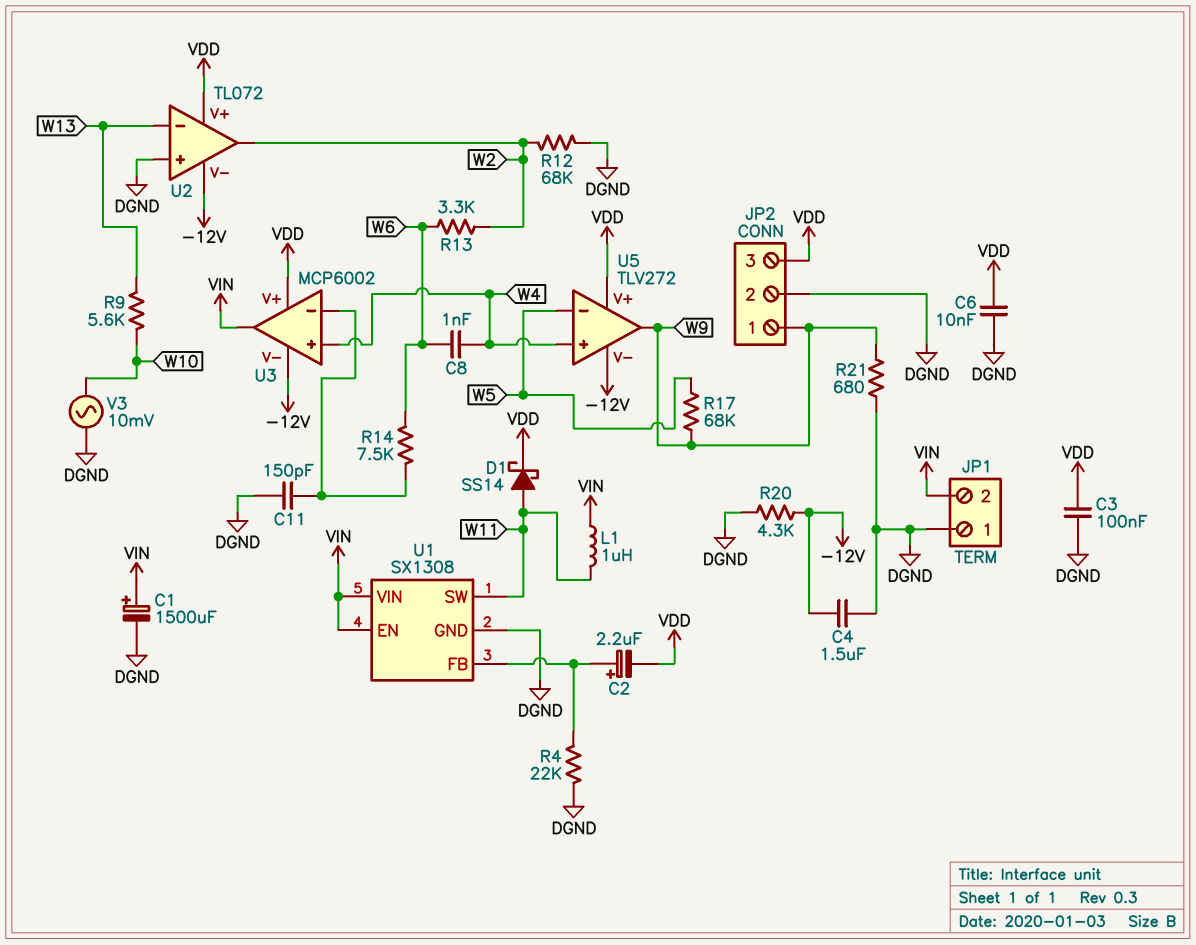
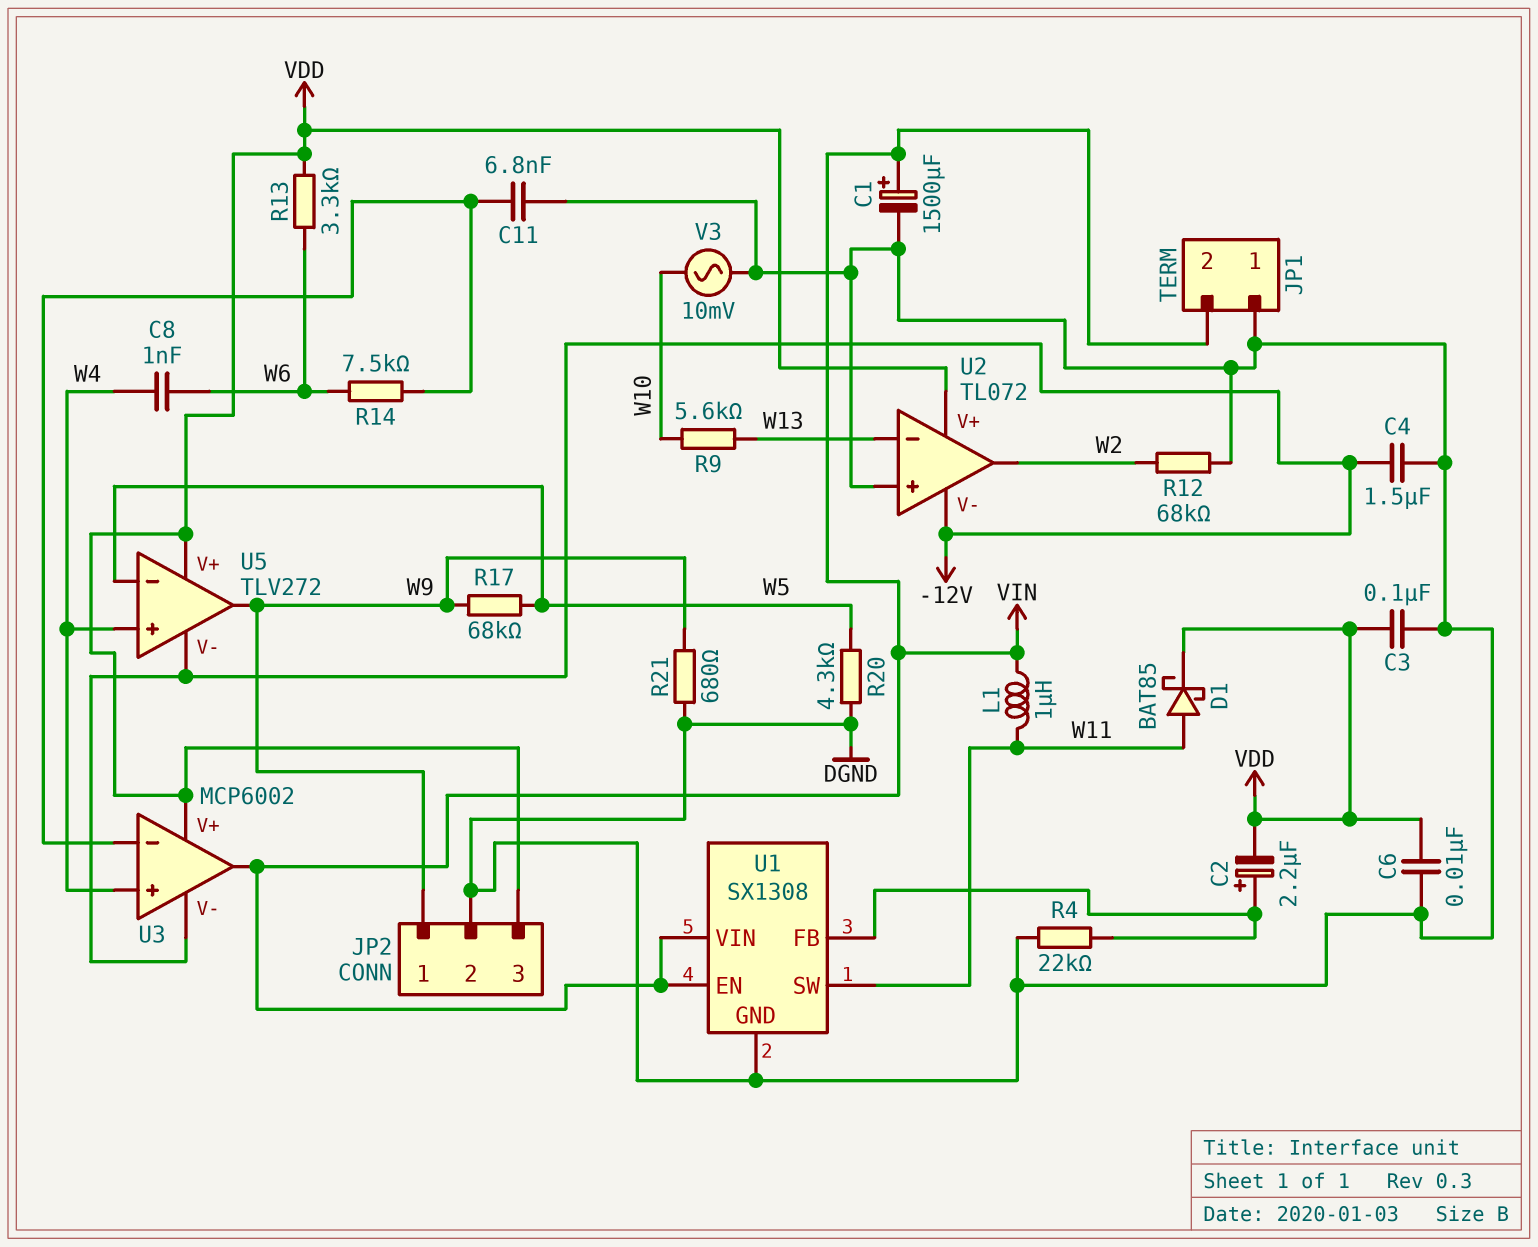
C11: 150pF (DGND, U3/in-) -> 6.8nF (DGND, U3/in-)
D1: schottky SS14 (A W11, K VDD) -> schottky BAT85 (A W11, K VDD)
R13: 3.3k (W2, W6) -> 3.3k (VDD, W6)
R20: 4.3k (-12V, DGND) -> 4.3k (DGND, W5)

